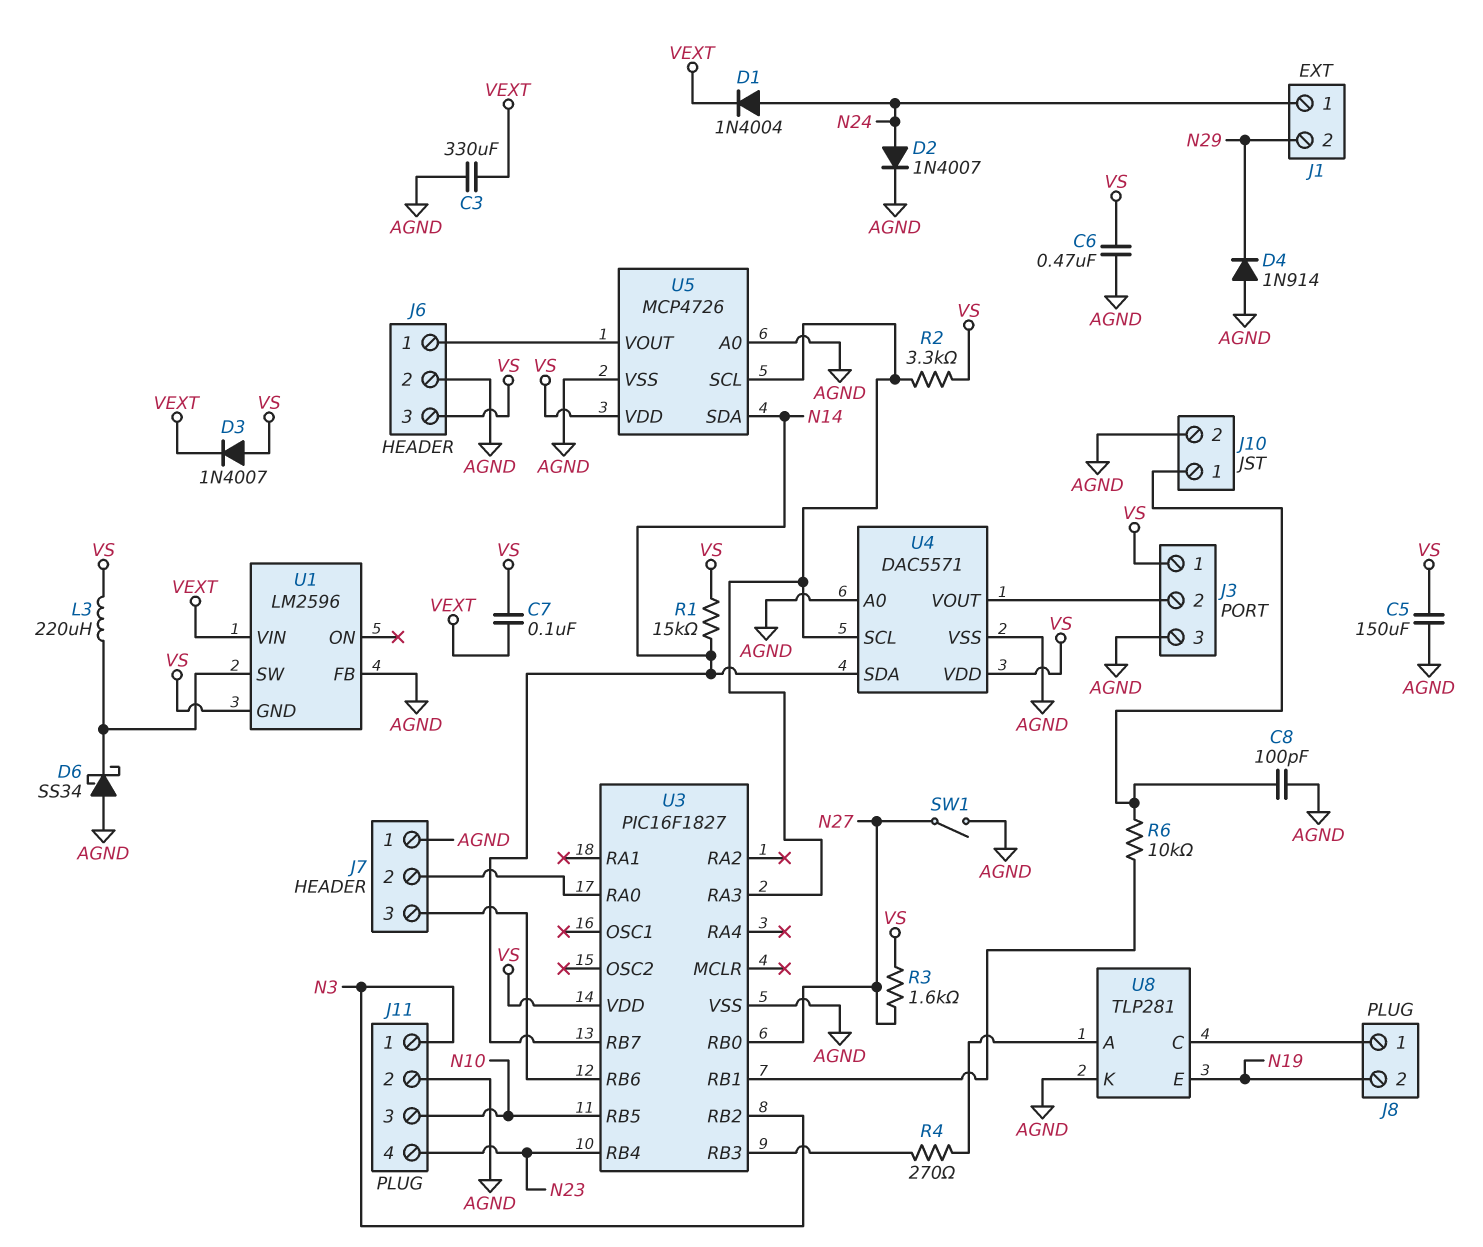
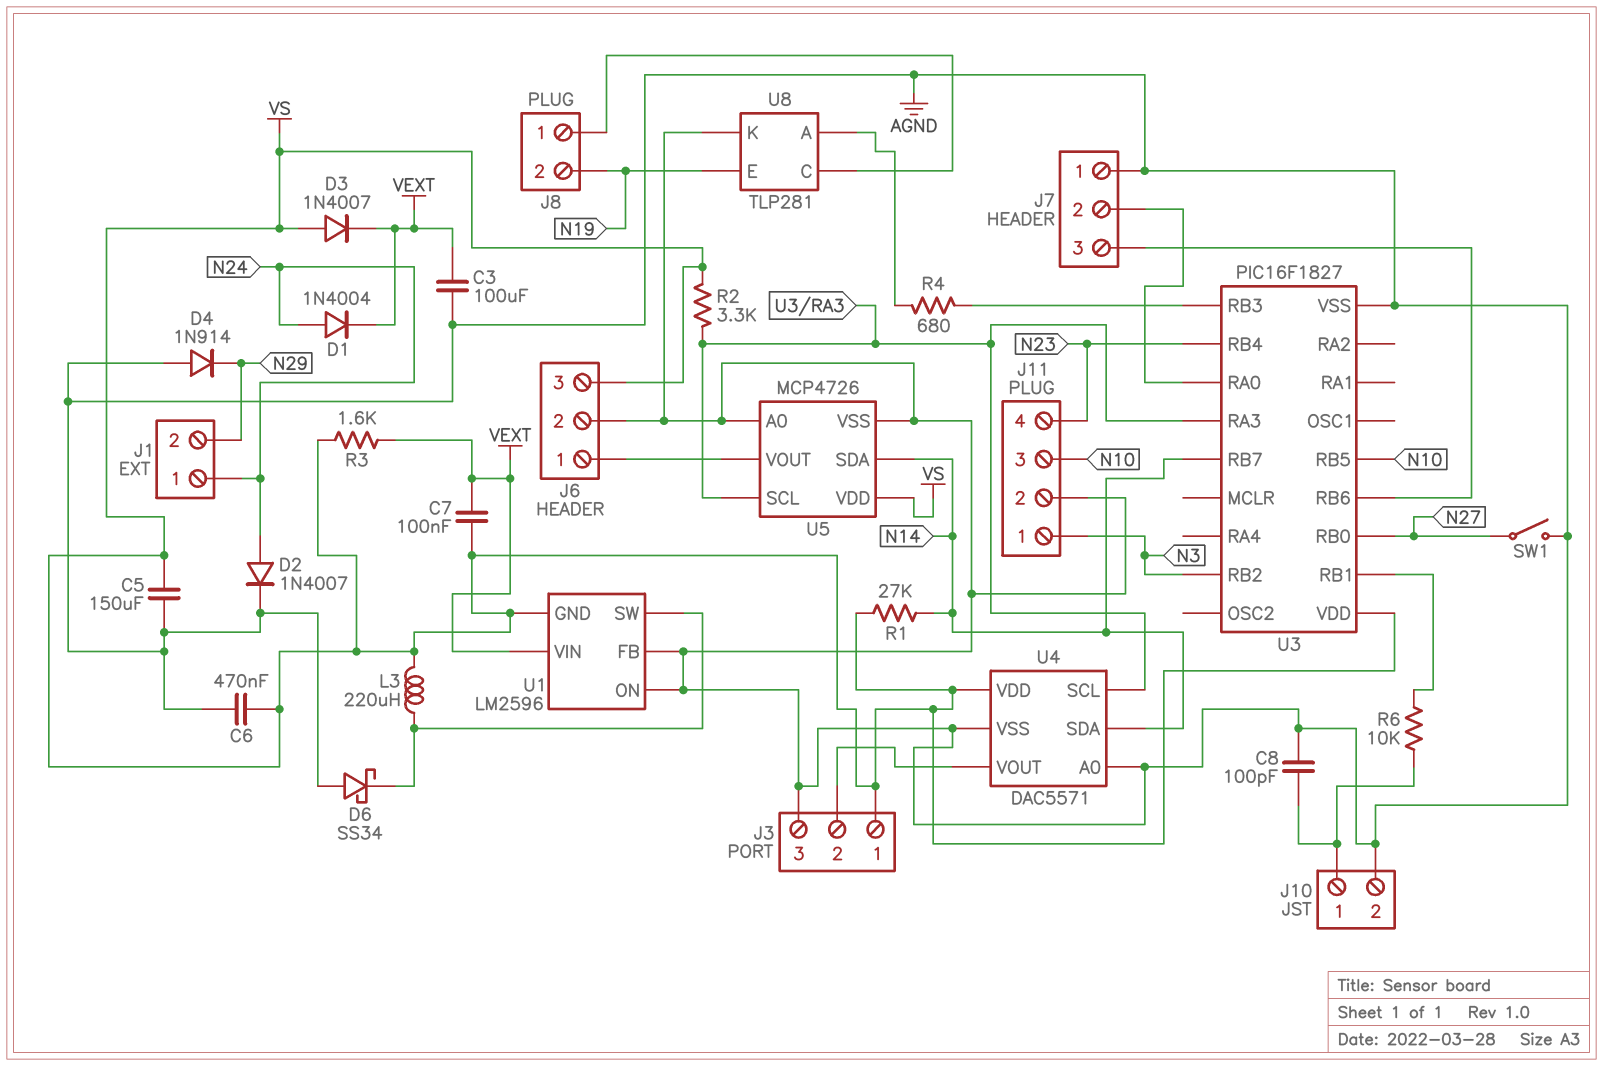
C3: 330uF (AGND, VEXT) -> 100uF (AGND, VEXT)
R1: 15k (N14, VS) -> 27k (N14, VS)
R3: 1.6k (N27, VS) -> 1.6k (VEXT, VS)
R4: 270 (U3/RB3, U8/A) -> 680 (U3/RB3, U8/A)
U1 pin ON: none -> AGND

